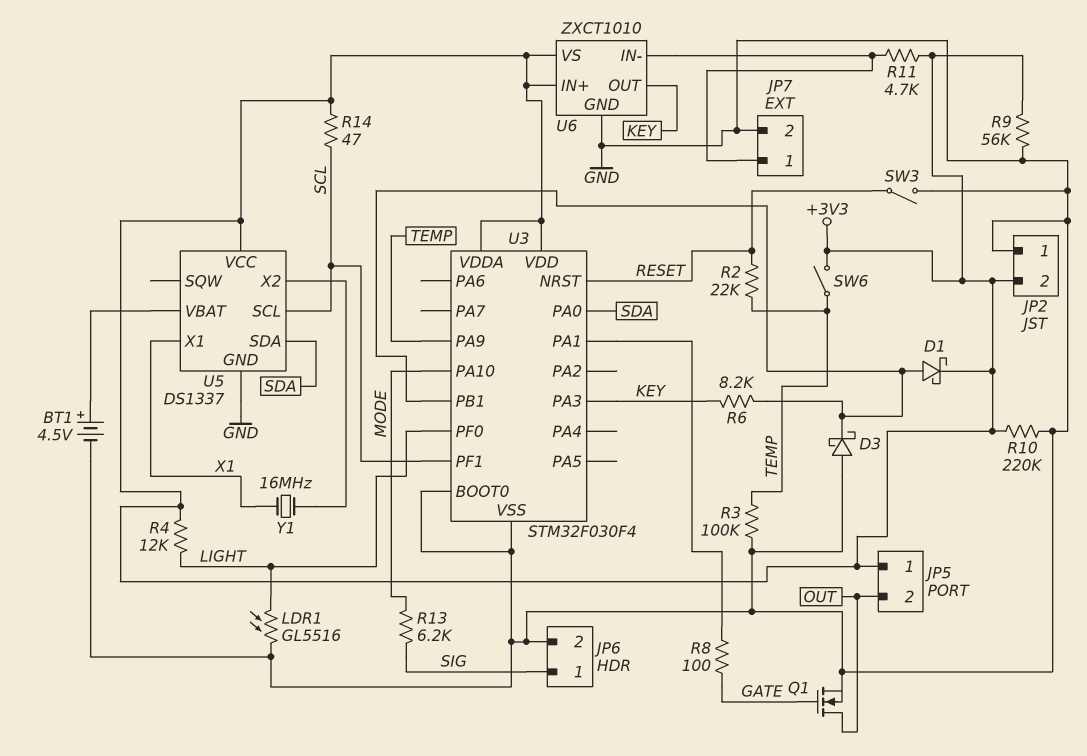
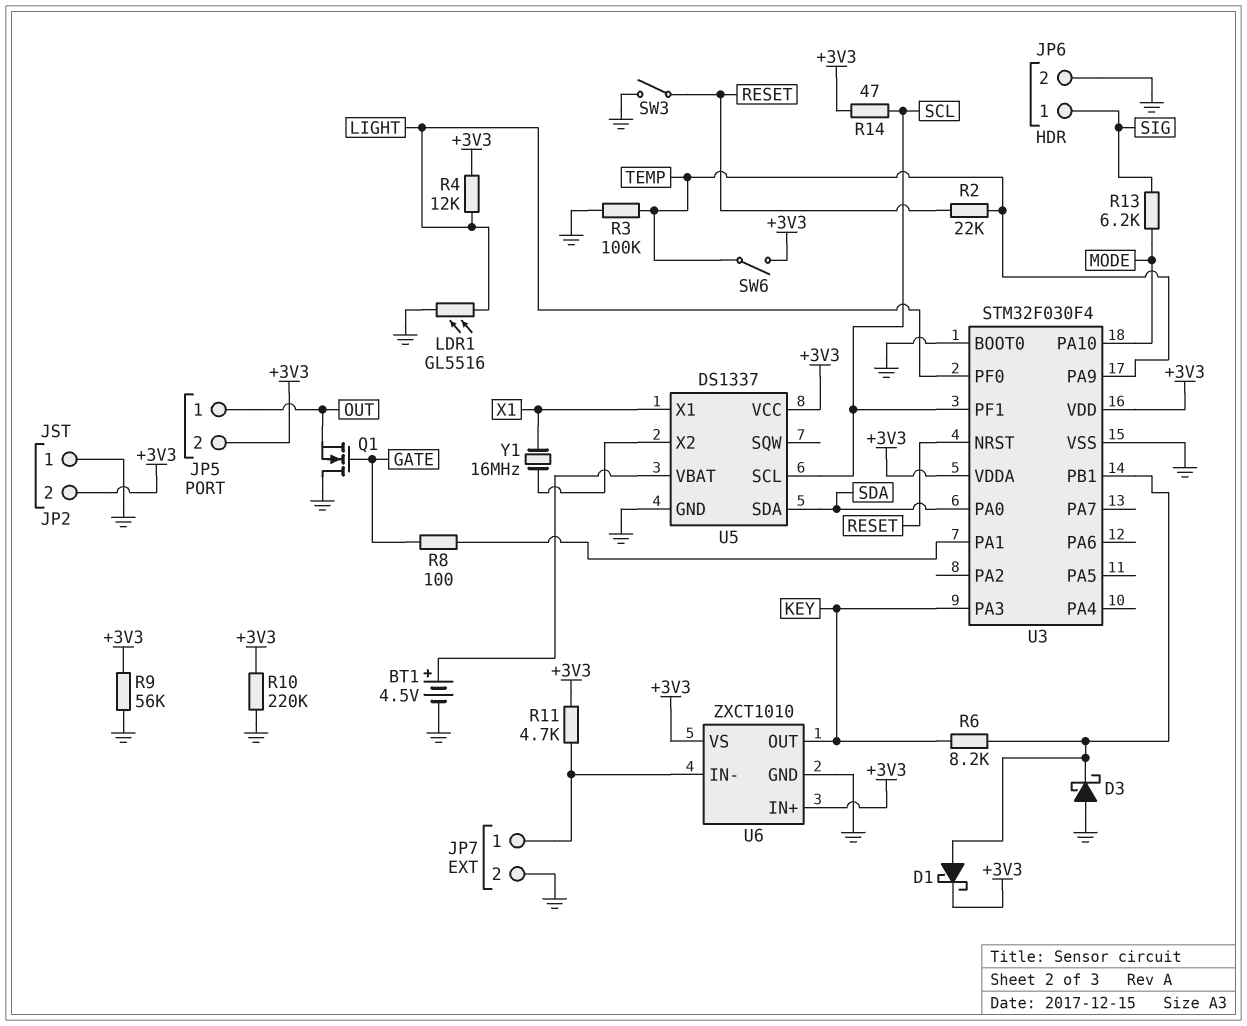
JP5 pin 1: +3V3 -> OUT
JP5 pin 2: OUT -> +3V3
Q1: NMOS (G GATE, D OUT, S GND) -> NMOS (G GATE, D GND, S OUT)

